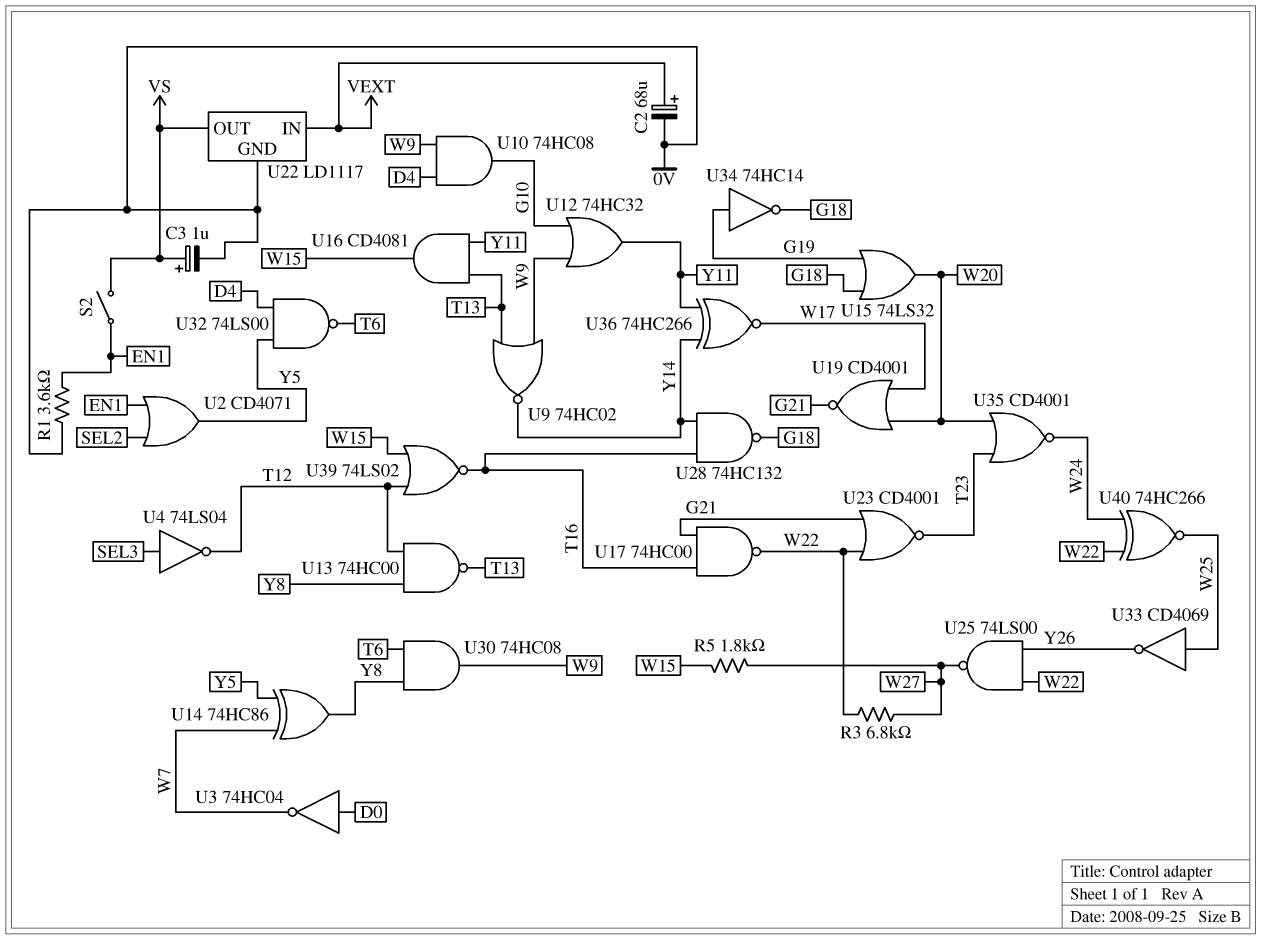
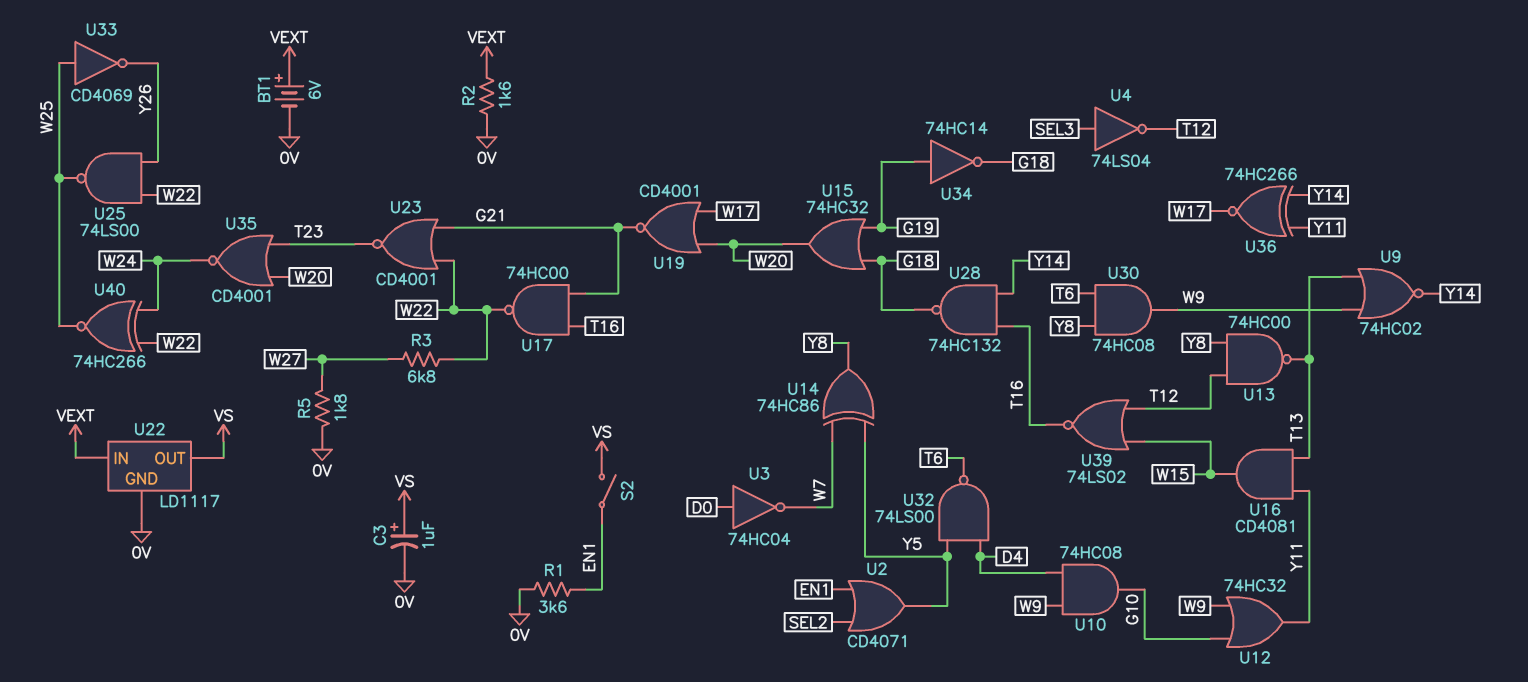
BT1: none -> 6V (plus VEXT, minus 0V)
C2: 68uF (plus VEXT, minus 0V) -> none
R2: none -> 1.6k (0V, VEXT)
R5: 1.8k (W15, W27) -> 1.8k (0V, W27)
U15: OR 74LS32 (in G18, in G19, out W20) -> OR 74HC32 (in G18, in G19, out W20)
U25: NAND 74LS00 (in W22, in Y26, out W27) -> NAND 74LS00 (in W22, in Y26, out W25)

